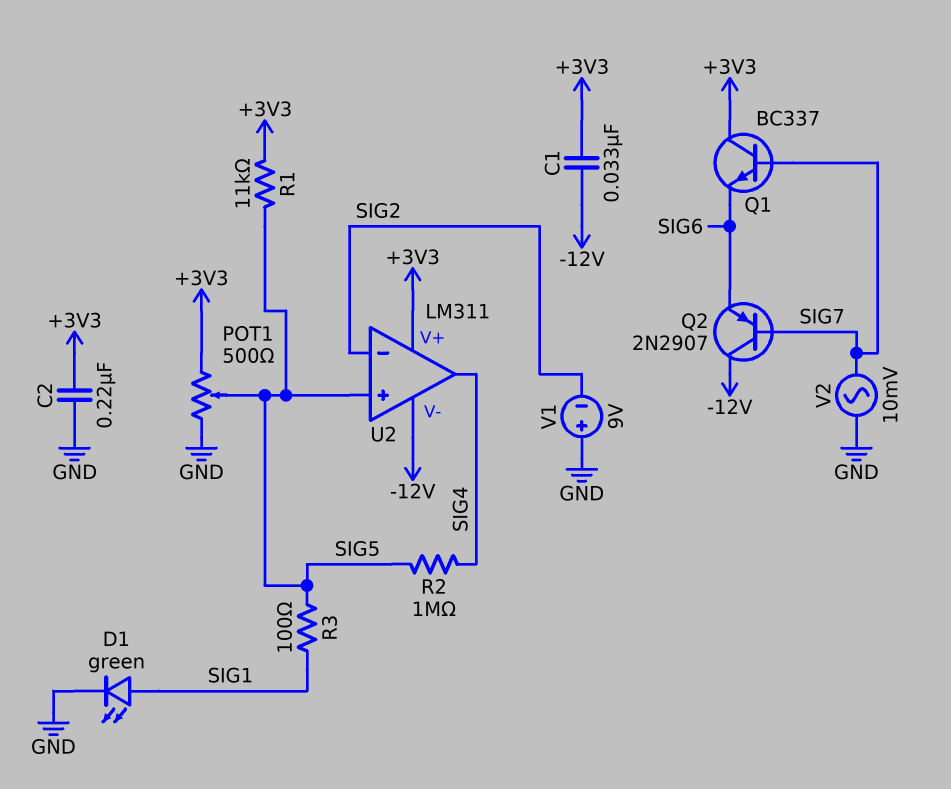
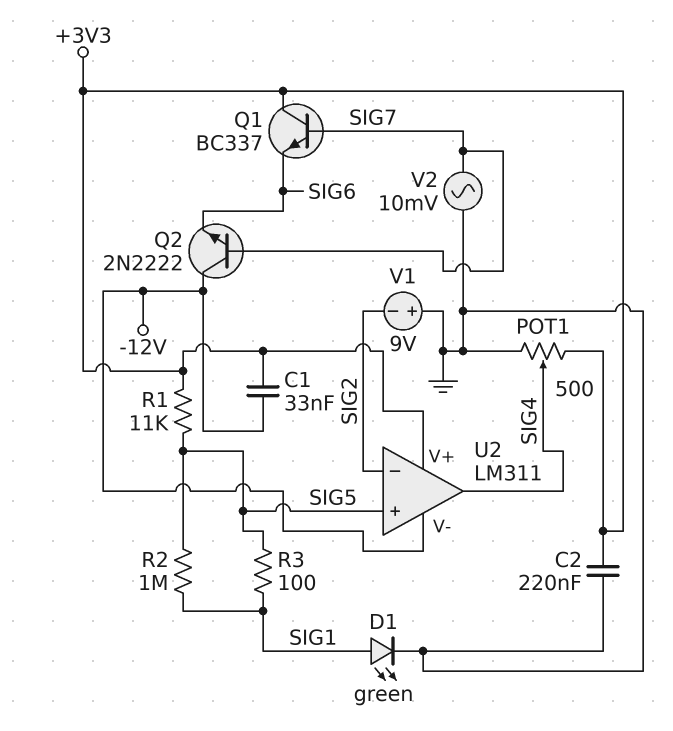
POT1: 500 (+3V3, GND, wiper SIG5) -> 500 (+3V3, GND, wiper SIG4)
Q2: PNP 2N2907 (B SIG7, C -12V, E SIG6) -> NPN 2N2222 (B SIG7, C -12V, E SIG6)
R2: 1M (SIG4, SIG5) -> 1M (SIG1, SIG5)

